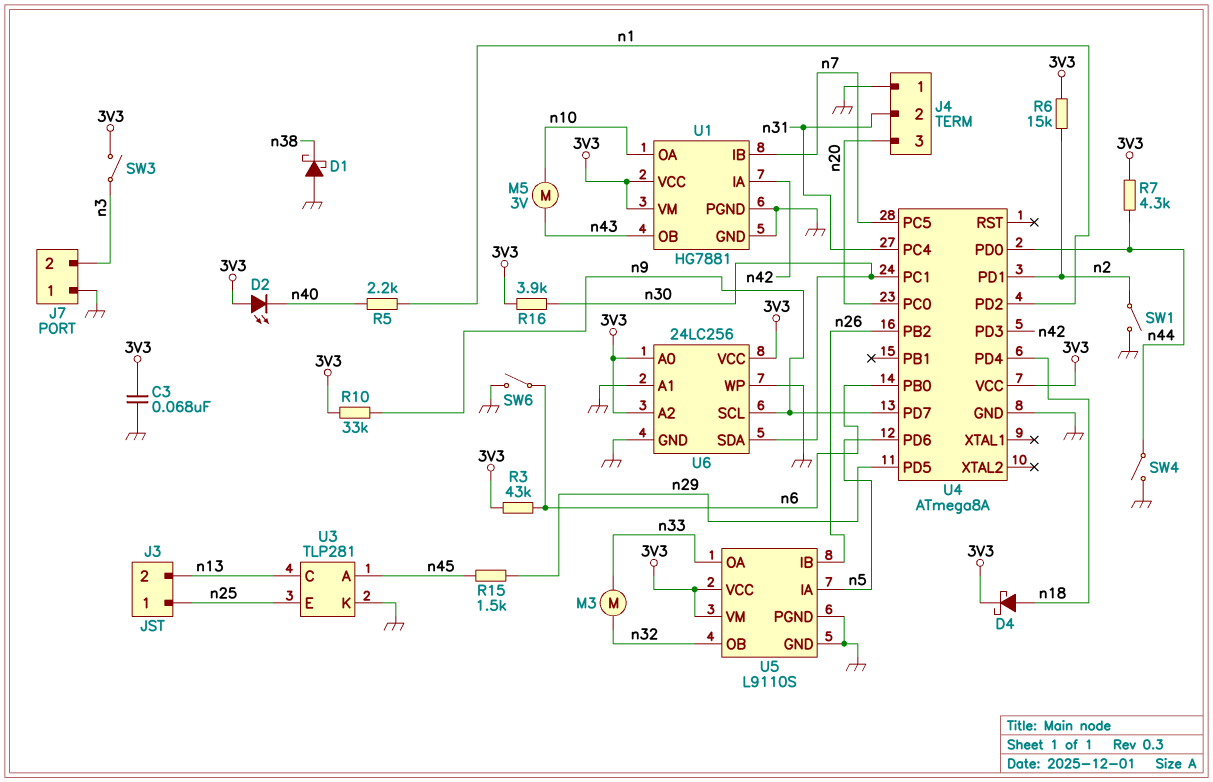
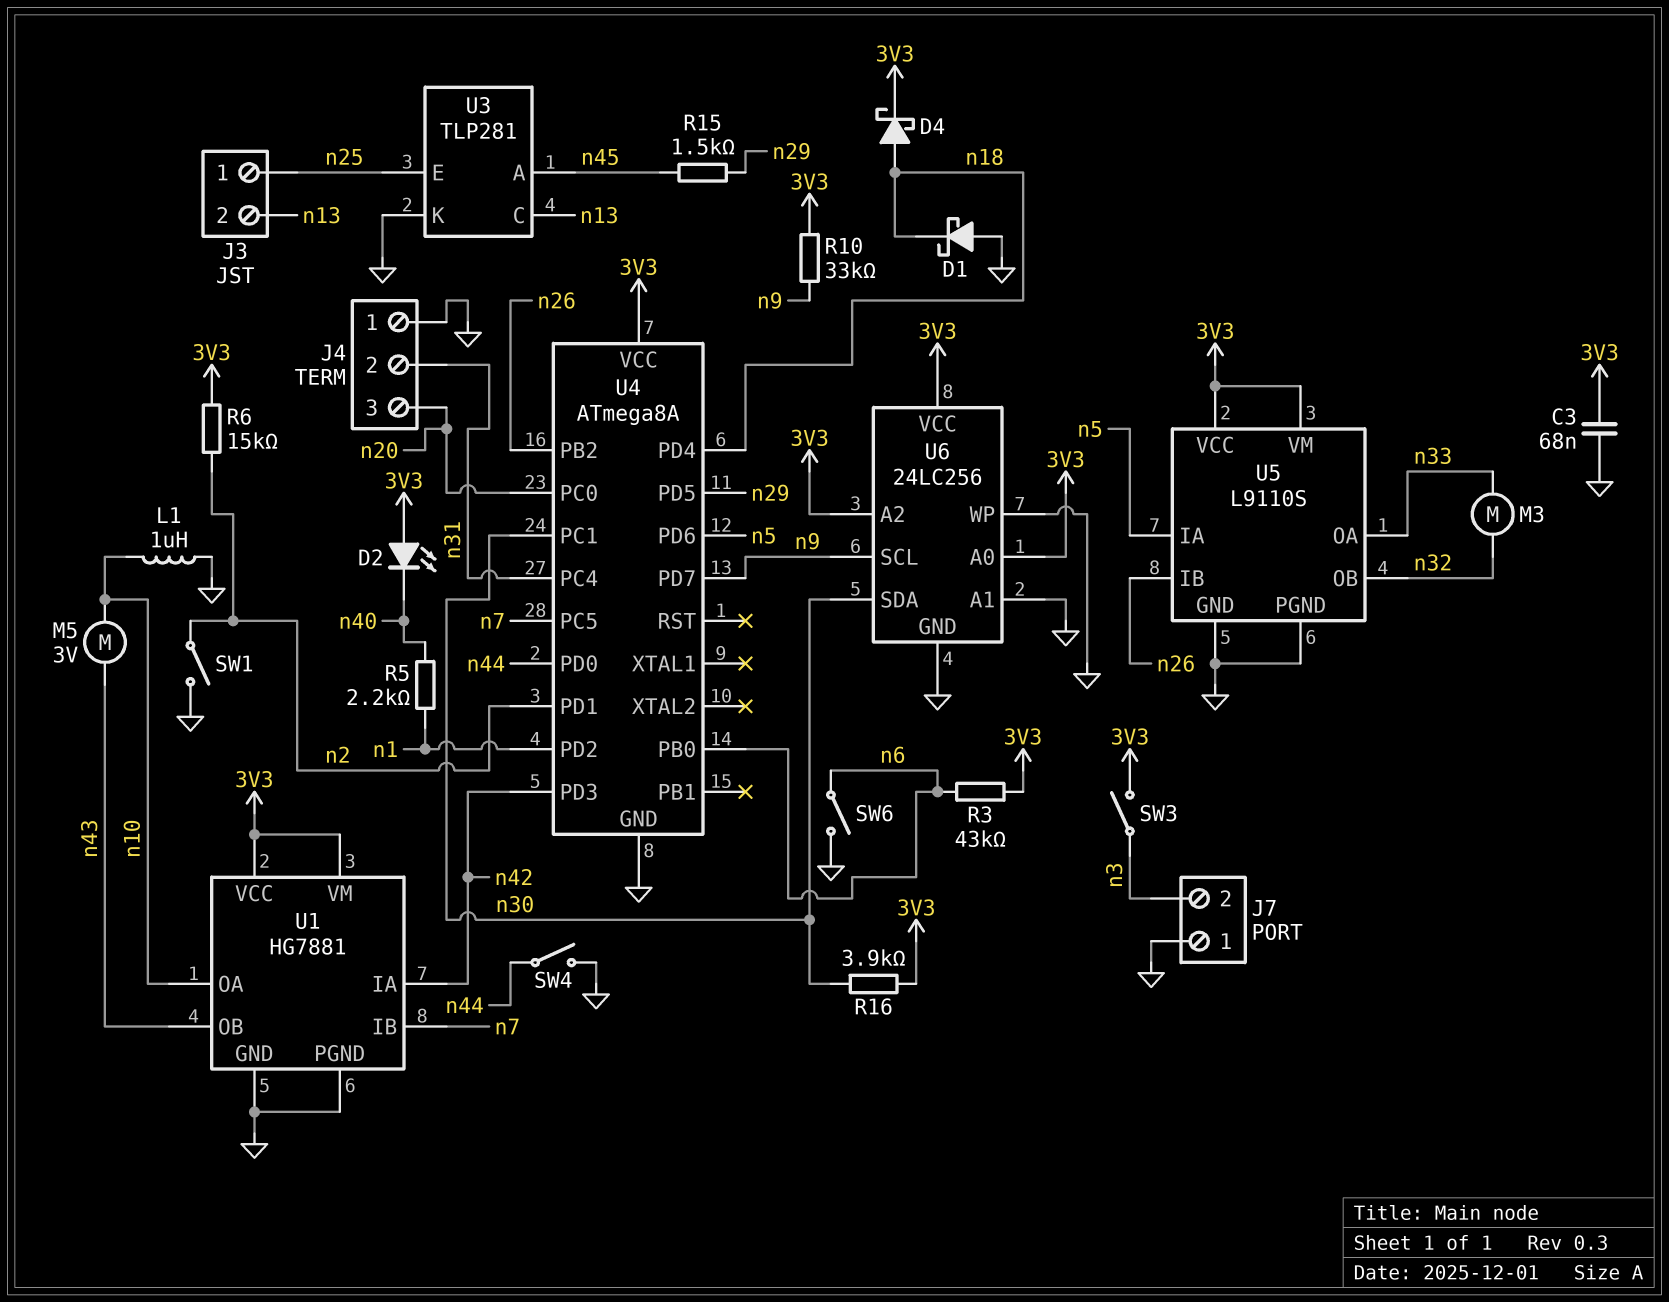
D1: schottky (A GND, K n38) -> schottky (A GND, K n18)
L1: none -> 1uH (GND, n10)
R7: 4.3k (3V3, n44) -> none

